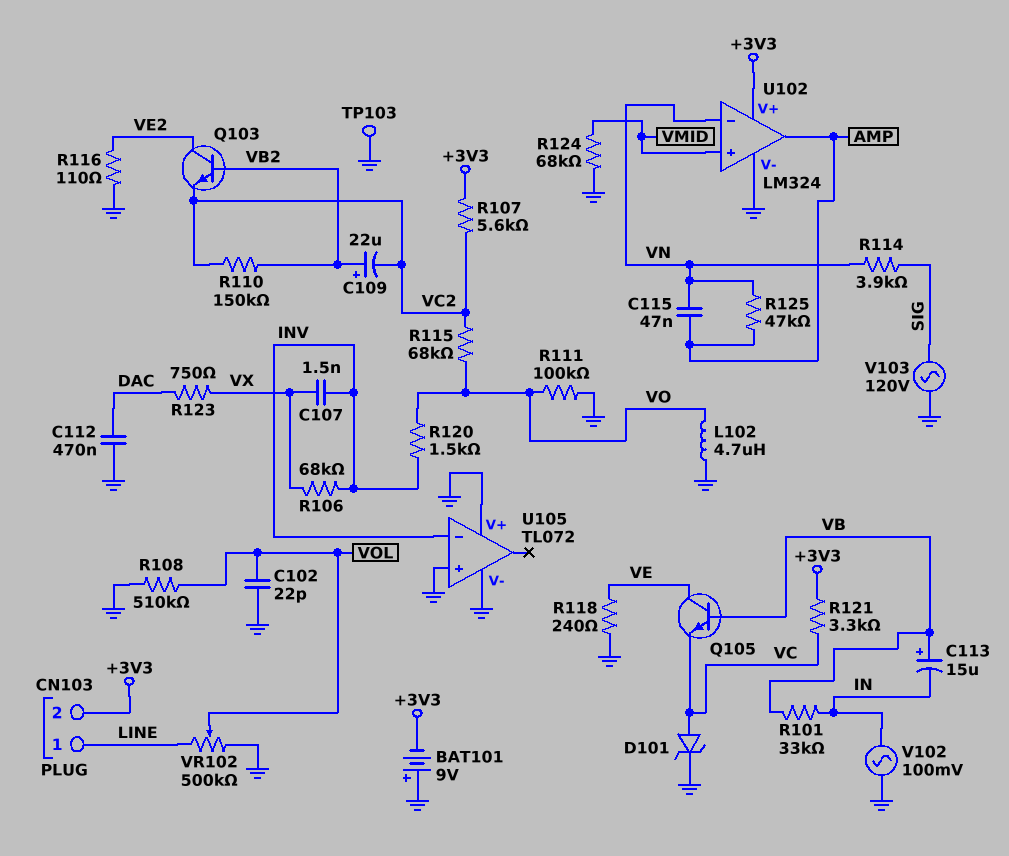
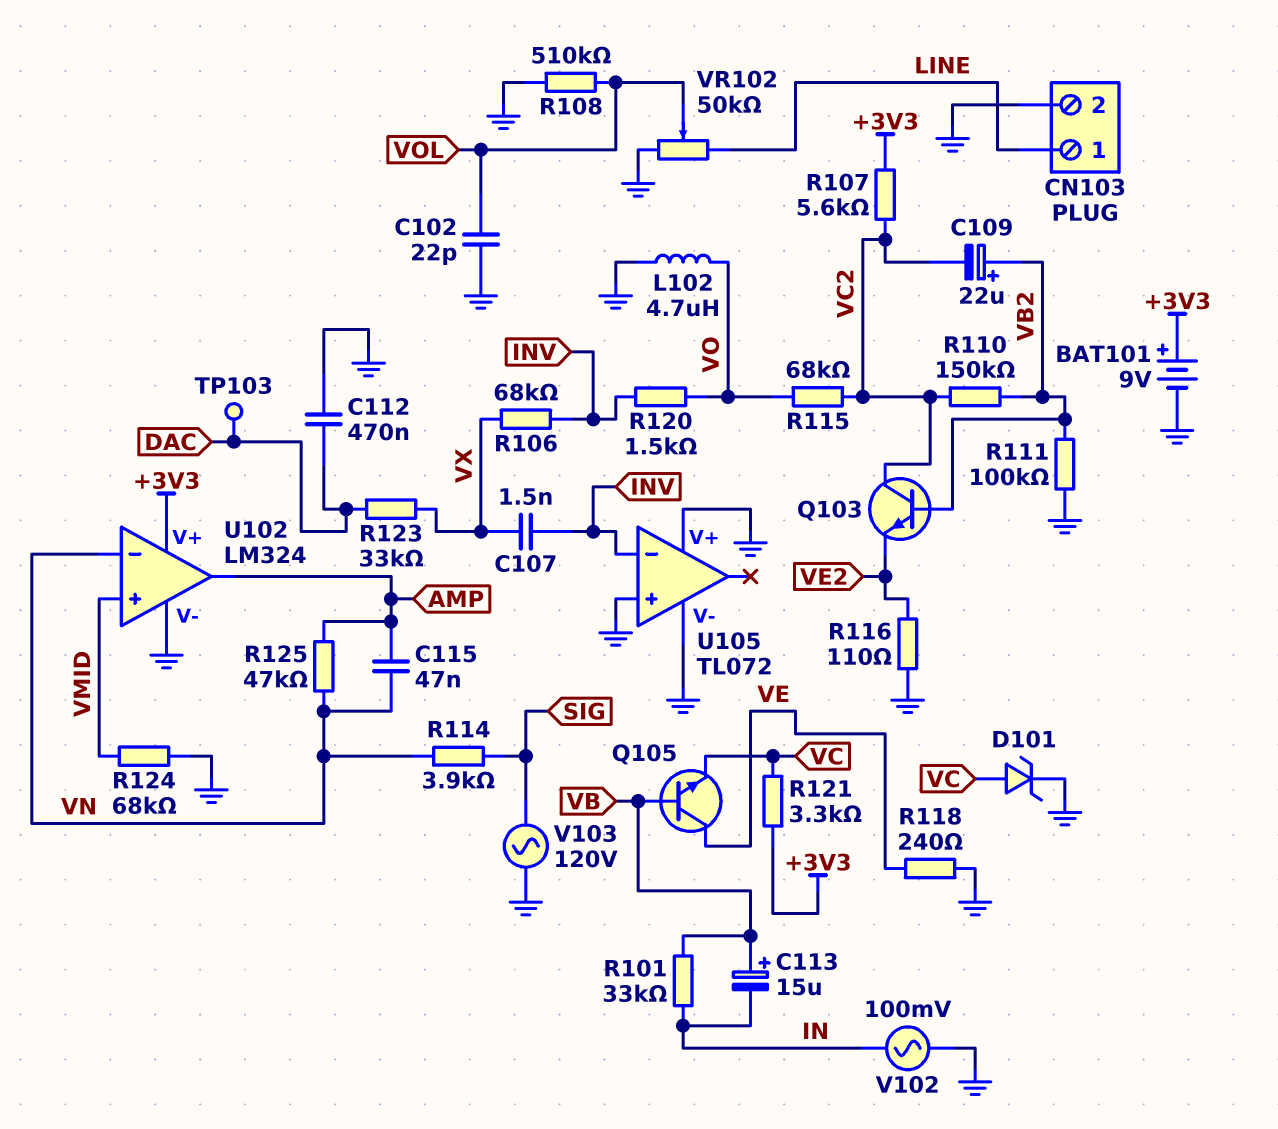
BAT101: 9V (plus GND, minus +3V3) -> 9V (plus +3V3, minus GND)
CN103 pin 2: +3V3 -> GND
Q103: NPN (B VB2, C VE2, E VC2) -> NPN (B VB2, C VC2, E VE2)
R111: 100k (GND, VO) -> 100k (GND, VB2)
R123: 750 (DAC, VX) -> 33k (DAC, VX)
TP103: test point (GND) -> test point (DAC)
VR102: 500k (GND, LINE, wiper VOL) -> 50k (GND, LINE, wiper VOL)

